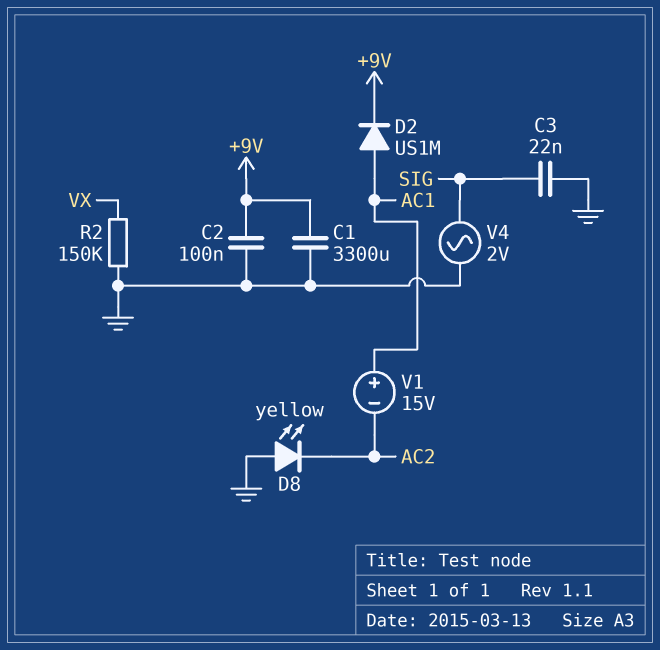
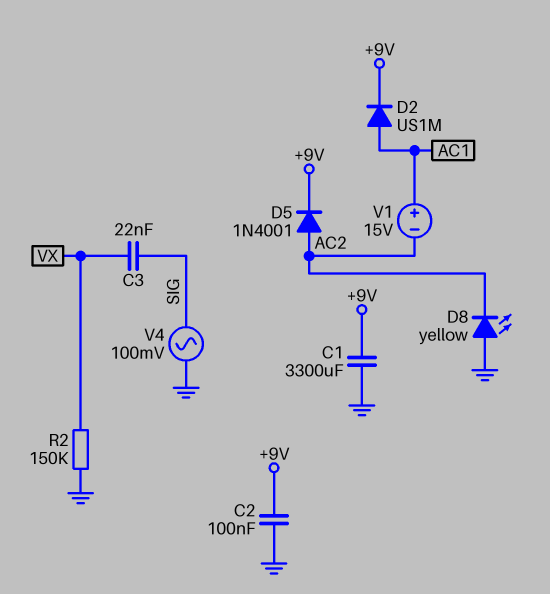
C3: 22nF (GND, SIG) -> 22nF (SIG, VX)
D5: none -> diode 1N4001 (A AC2, K +9V)
V4: AC 2V (GND, SIG) -> AC 100mV (GND, SIG)

